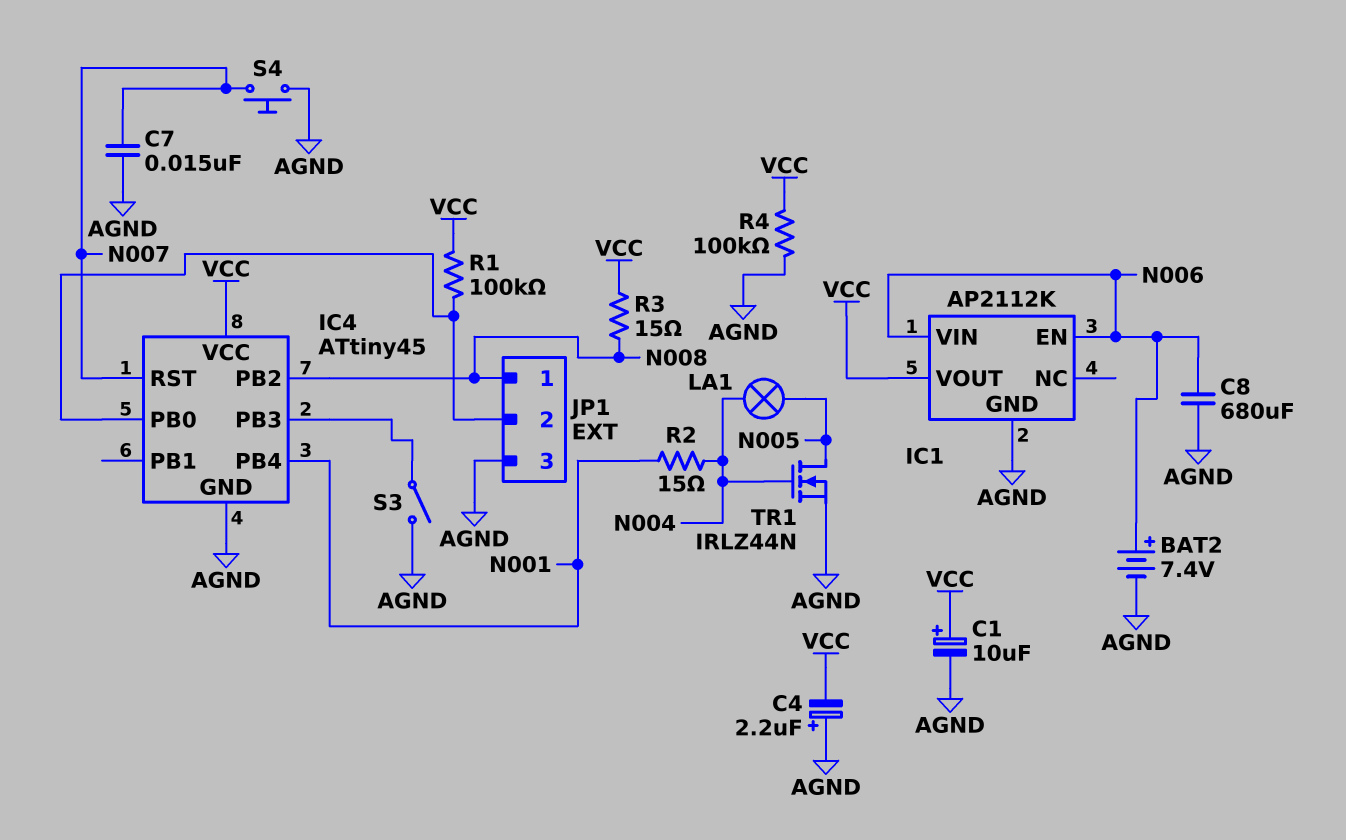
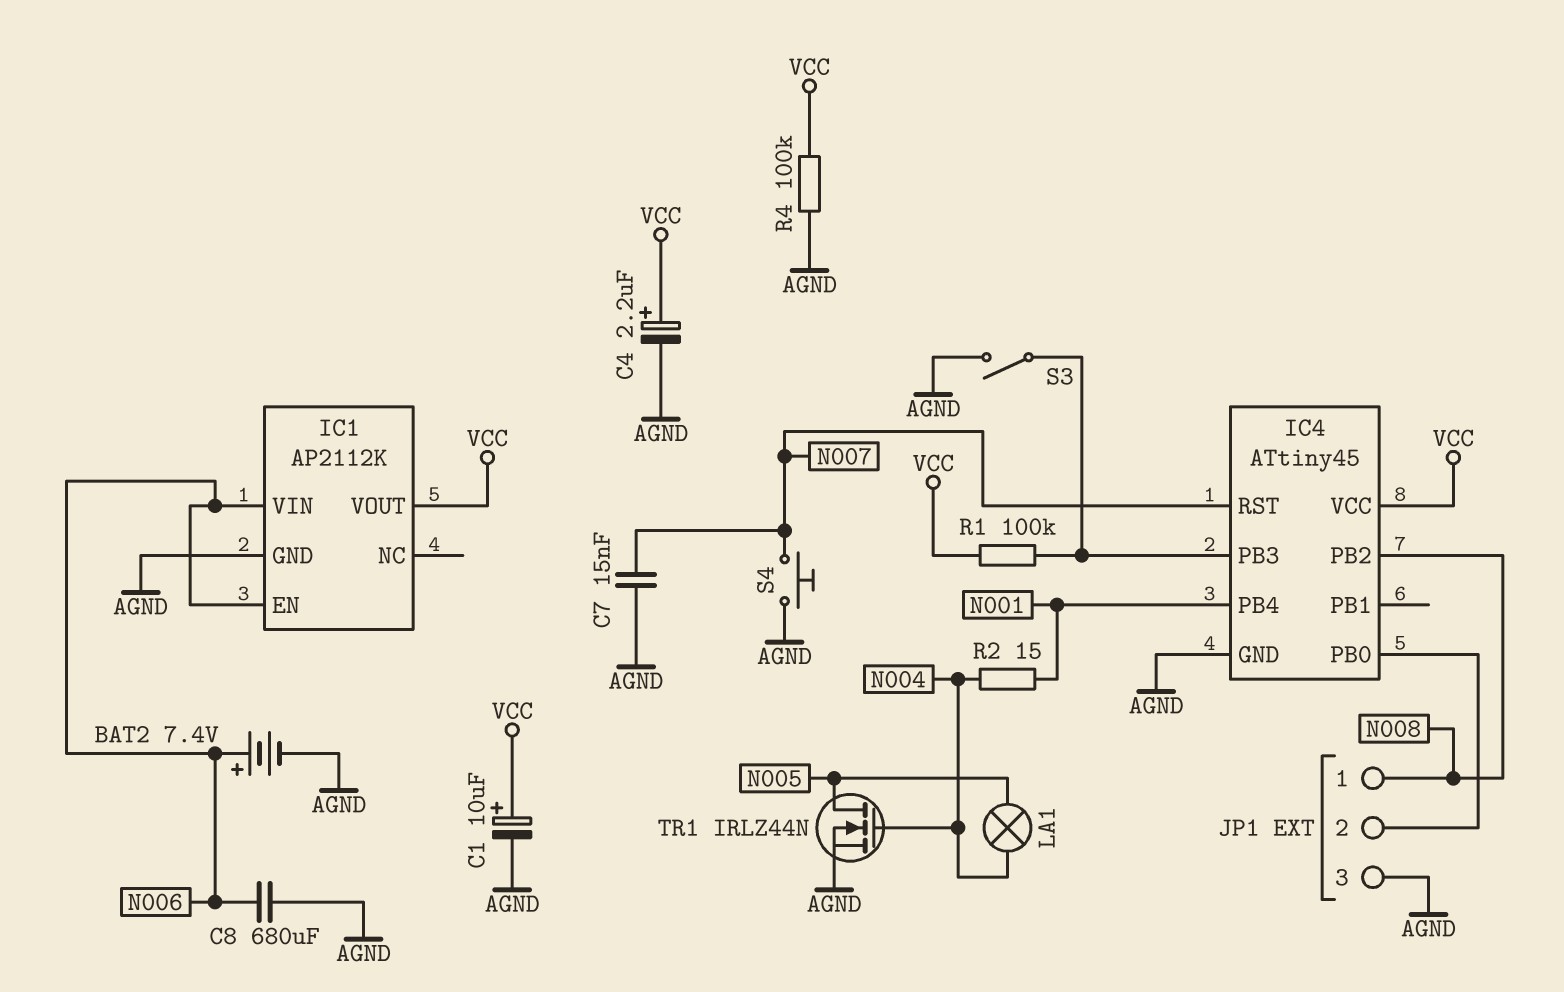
C4: 2.2uF (plus AGND, minus VCC) -> 2.2uF (plus VCC, minus AGND)
R1: 100k (IC4/PB0, VCC) -> 100k (IC4/PB3, VCC)
R3: 15 (N008, VCC) -> none

